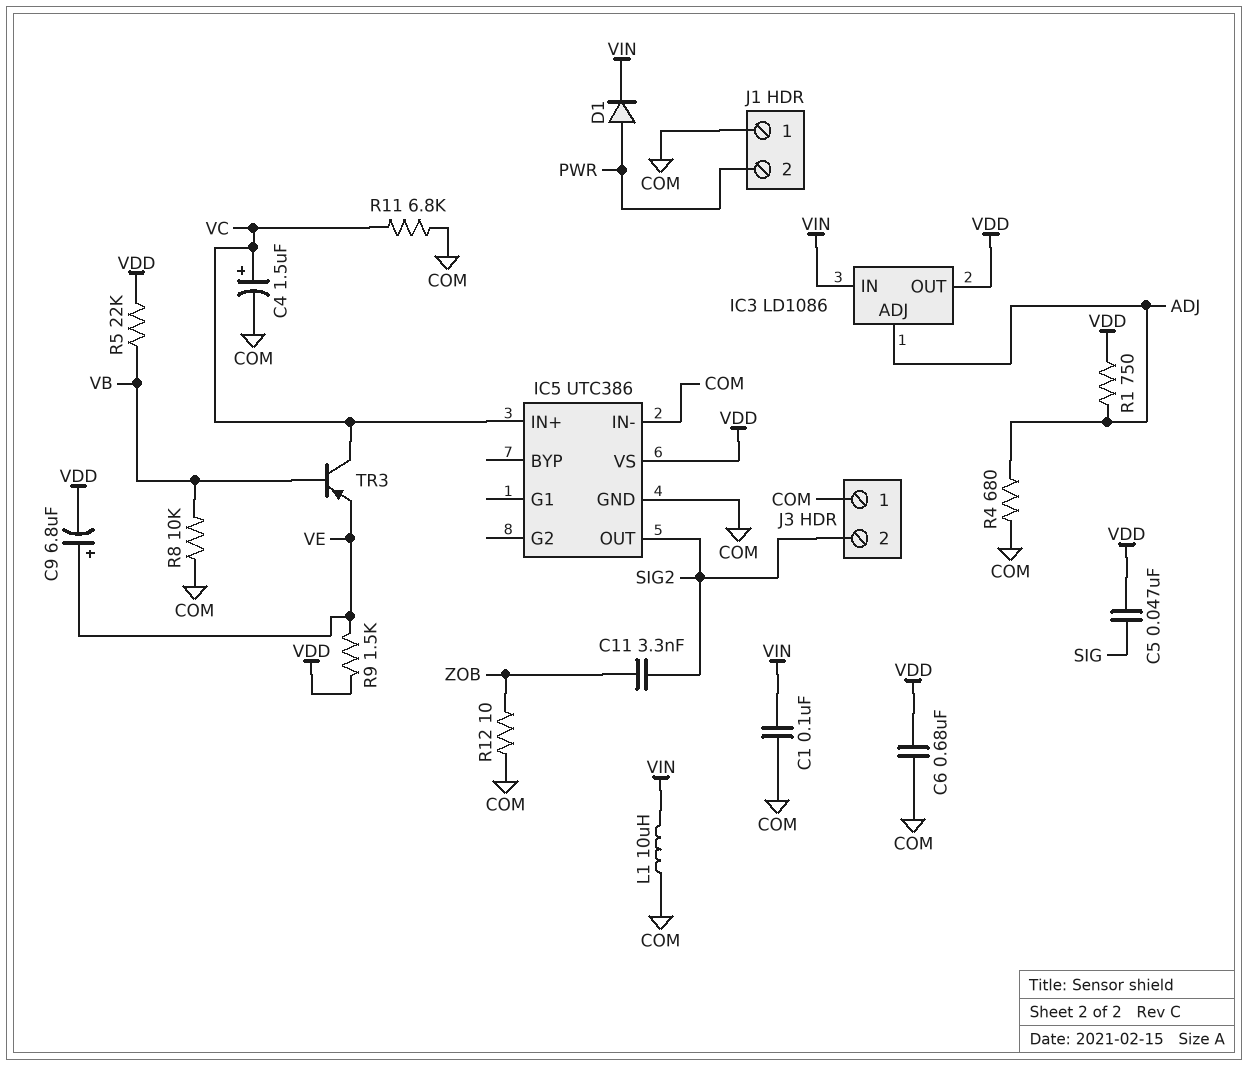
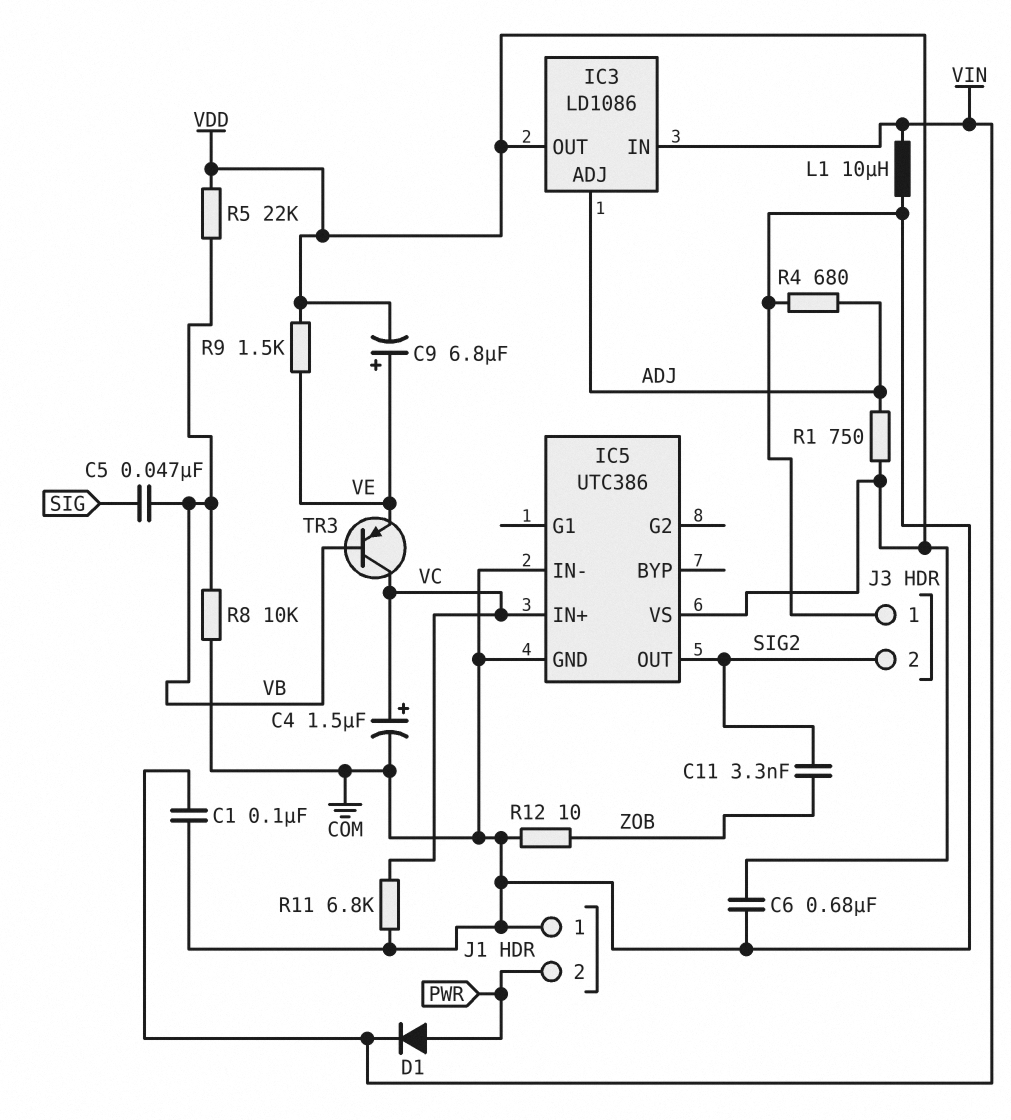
C5: 47nF (SIG, VDD) -> 47nF (SIG, VB)

